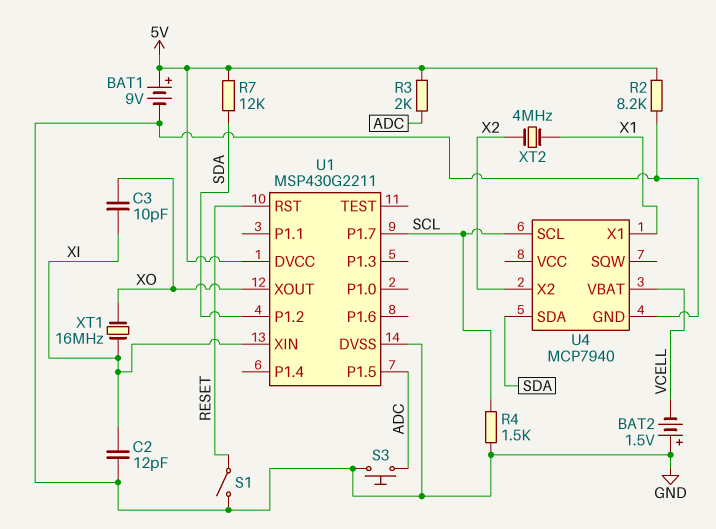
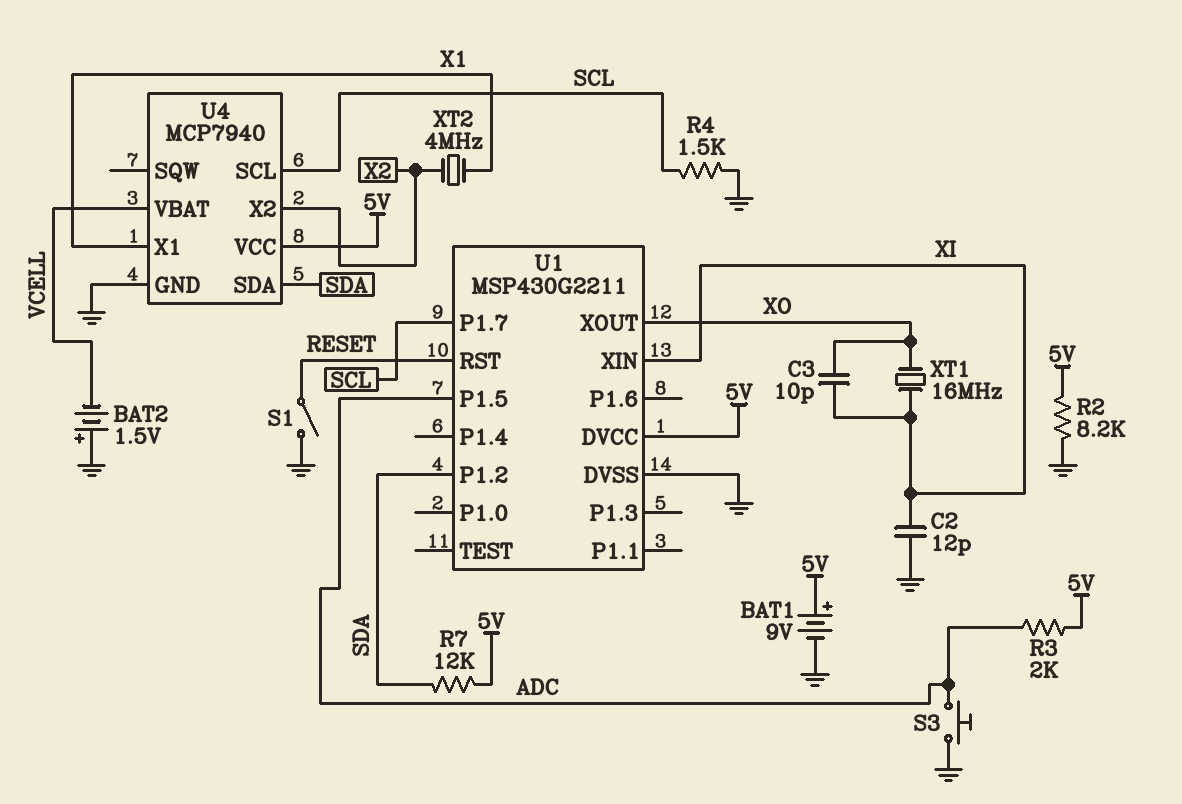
U4 pin VCC: none -> 5V

